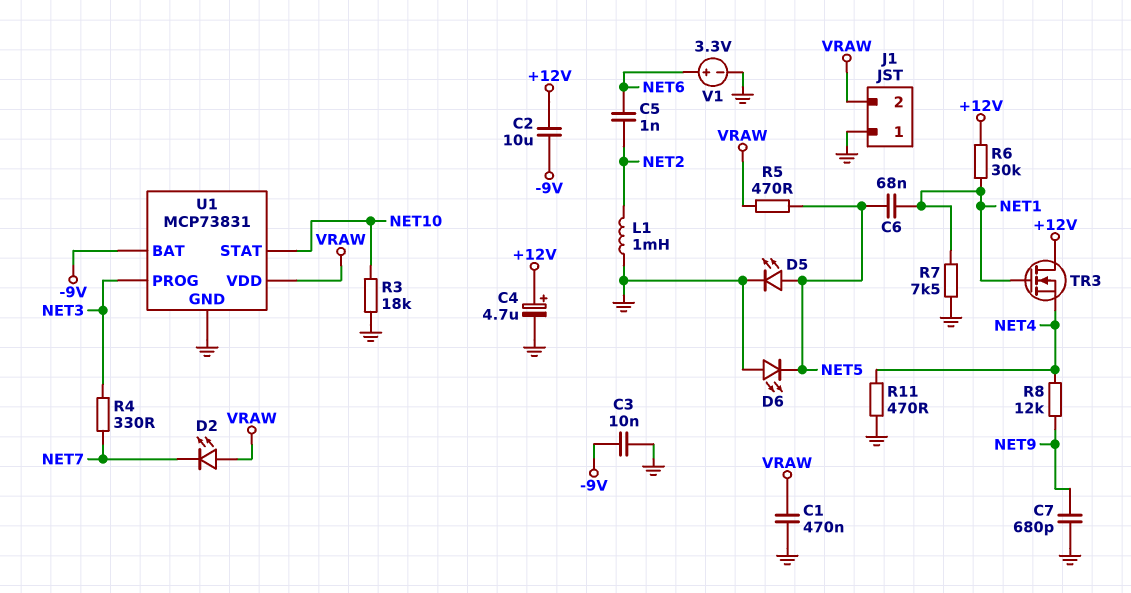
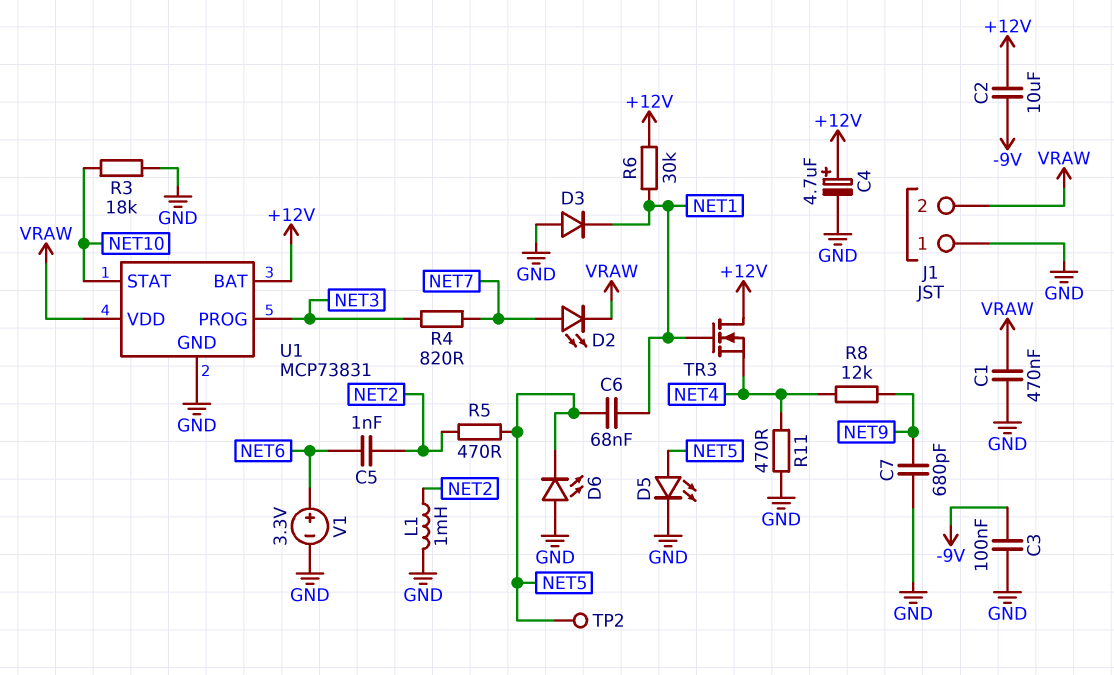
C3: 10nF (-9V, GND) -> 100nF (-9V, GND)
D2: LED (A VRAW, K NET7) -> LED (A NET7, K VRAW)
D3: none -> diode (A GND, K NET1)
R4: 330 (NET3, NET7) -> 820 (NET3, NET7)
R5: 470 (NET5, VRAW) -> 470 (NET2, NET5)
R7: 7.5k (GND, NET1) -> none
TP2: none -> test point (NET5)
U1 pin BAT: -9V -> +12V

